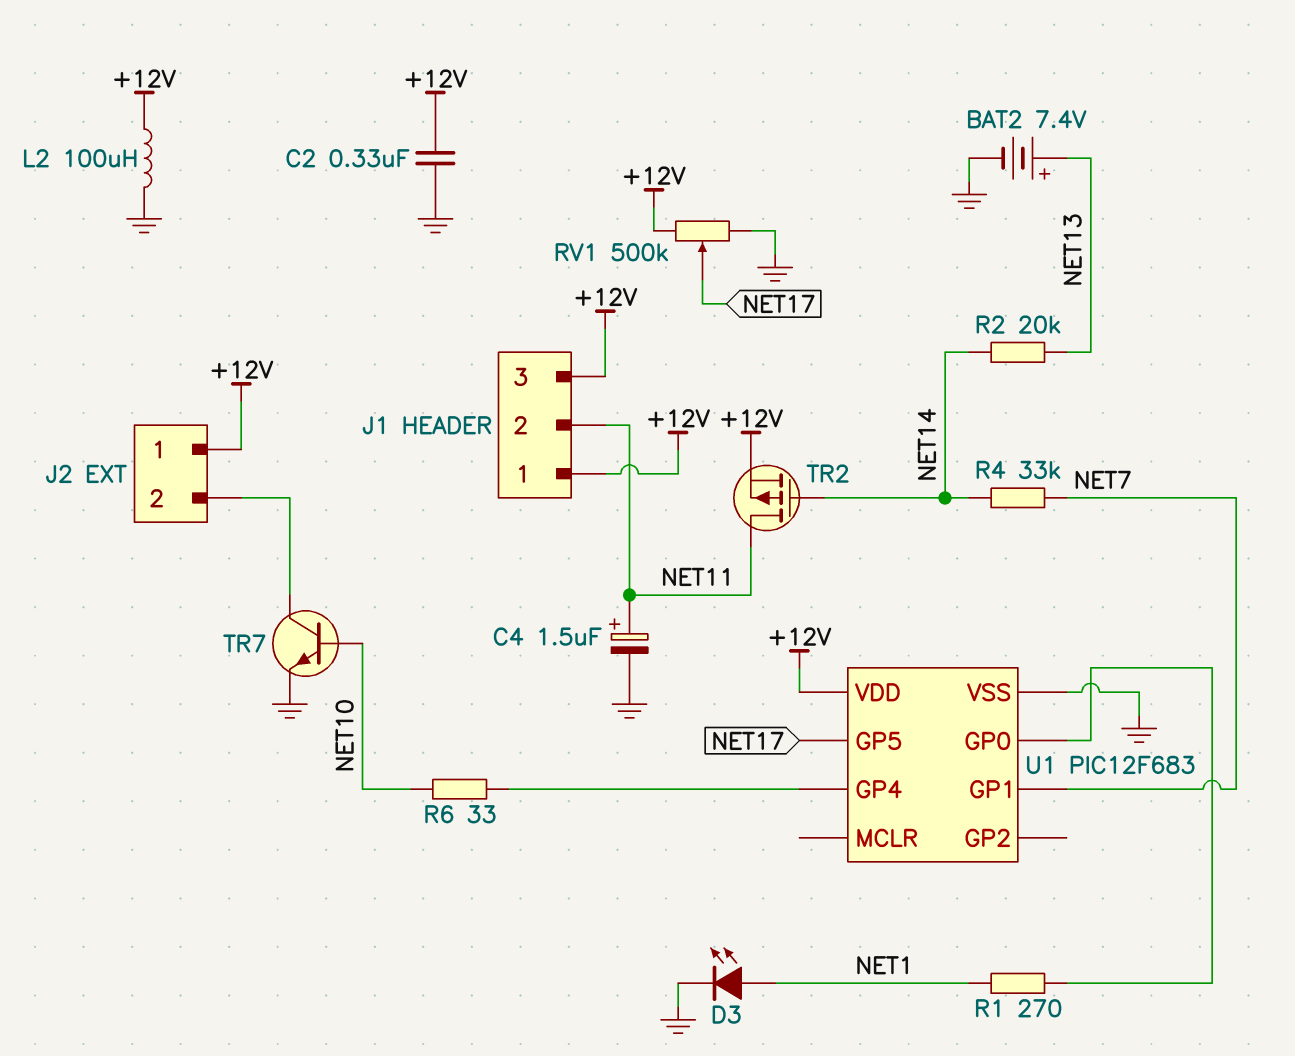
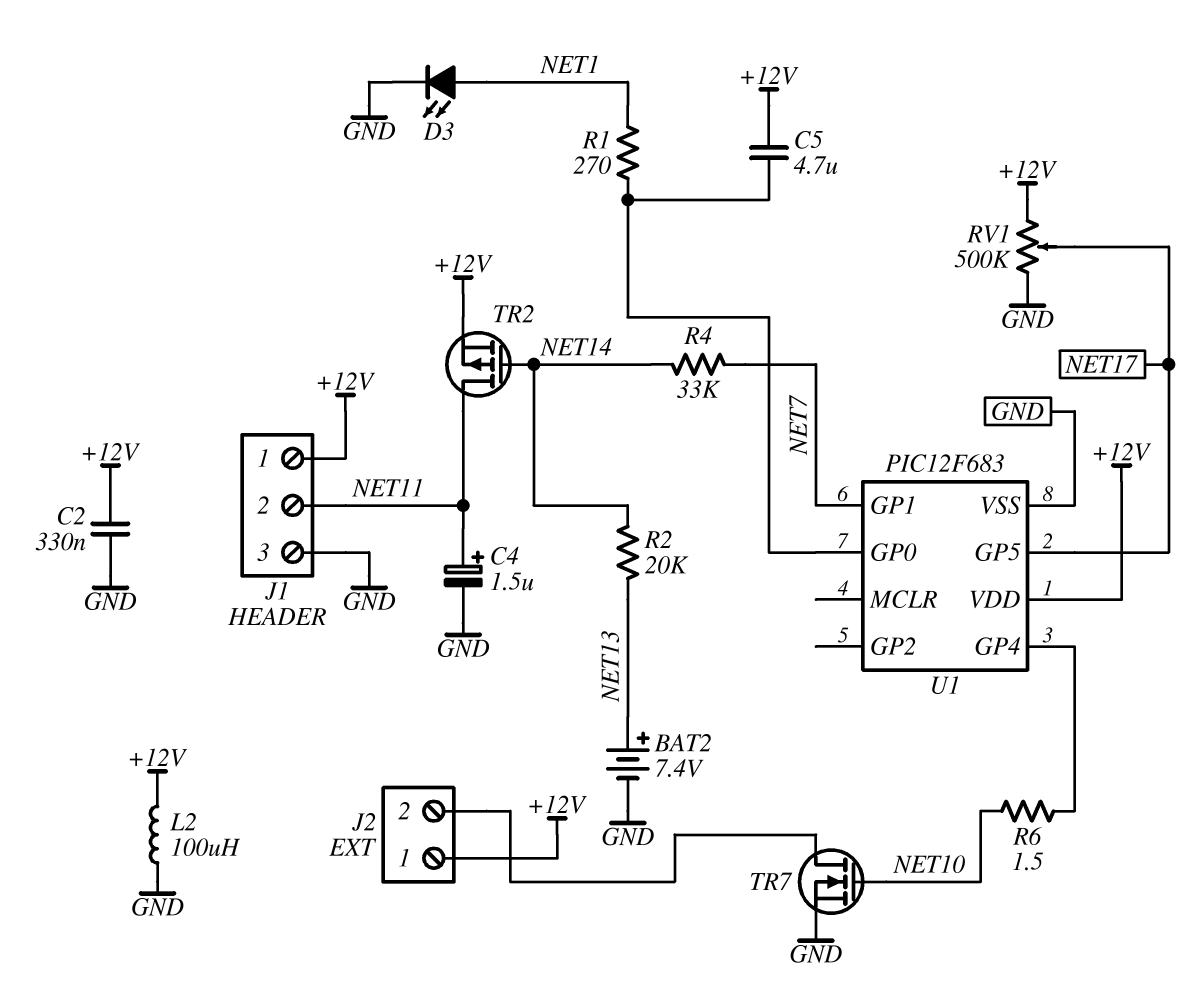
C5: none -> 4.7uF (+12V, U1/GP0)
J1 pin 3: +12V -> GND
R6: 33 (NET10, U1/GP4) -> 1.5 (NET10, U1/GP4)
TR7: NPN (B NET10, C J2/2, E GND) -> NMOS (G NET10, D J2/2, S GND)

